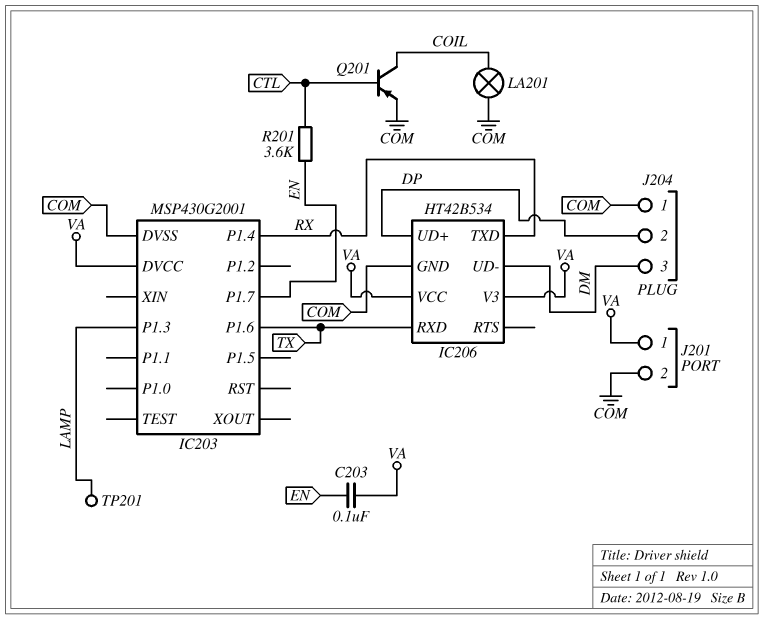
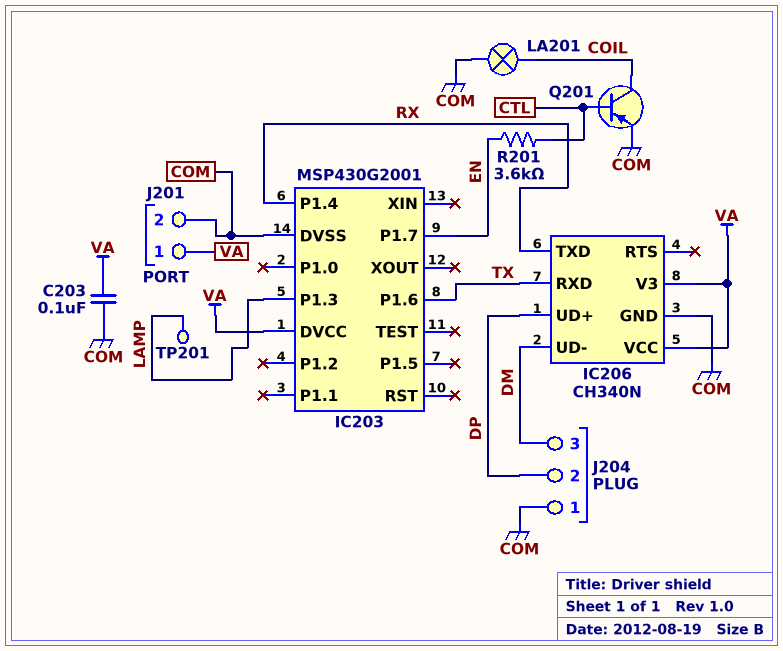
C203: 100nF (EN, VA) -> 100nF (COM, VA)
IC206: HT42B534 -> CH340N

